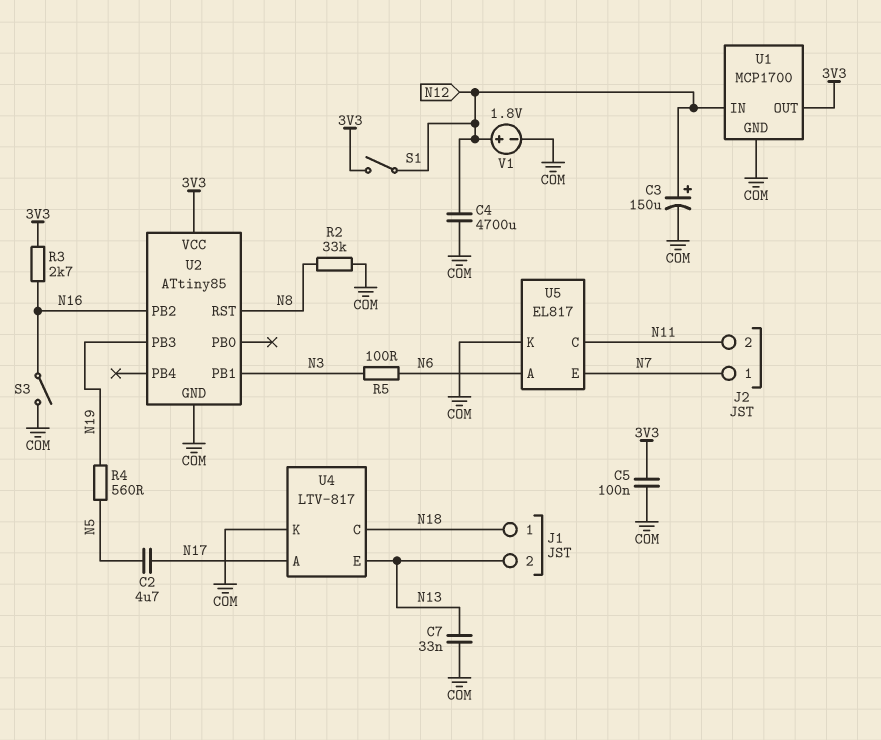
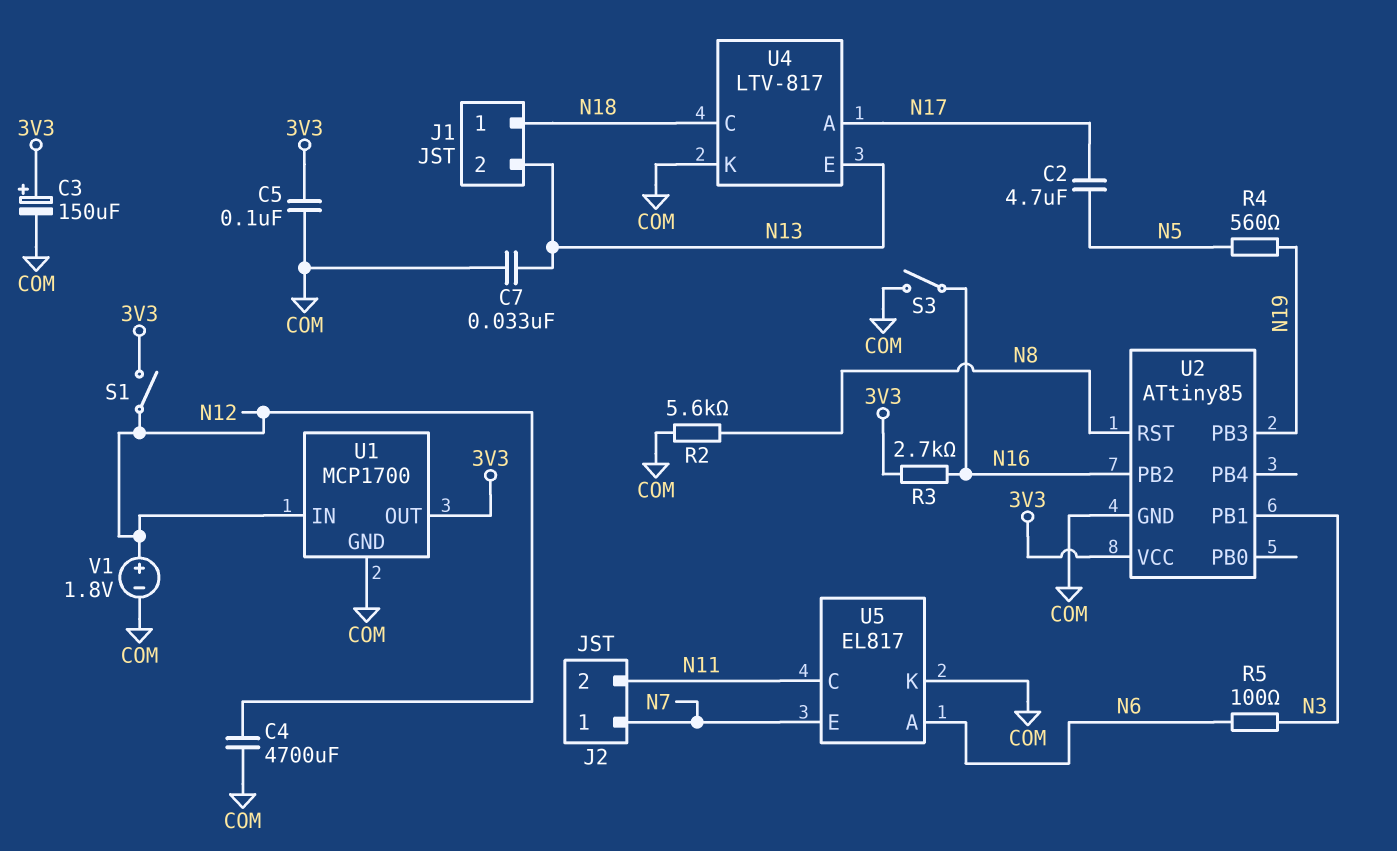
C3: 150uF (plus N12, minus COM) -> 150uF (plus 3V3, minus COM)
R2: 33k (COM, N8) -> 5.6k (COM, N8)

